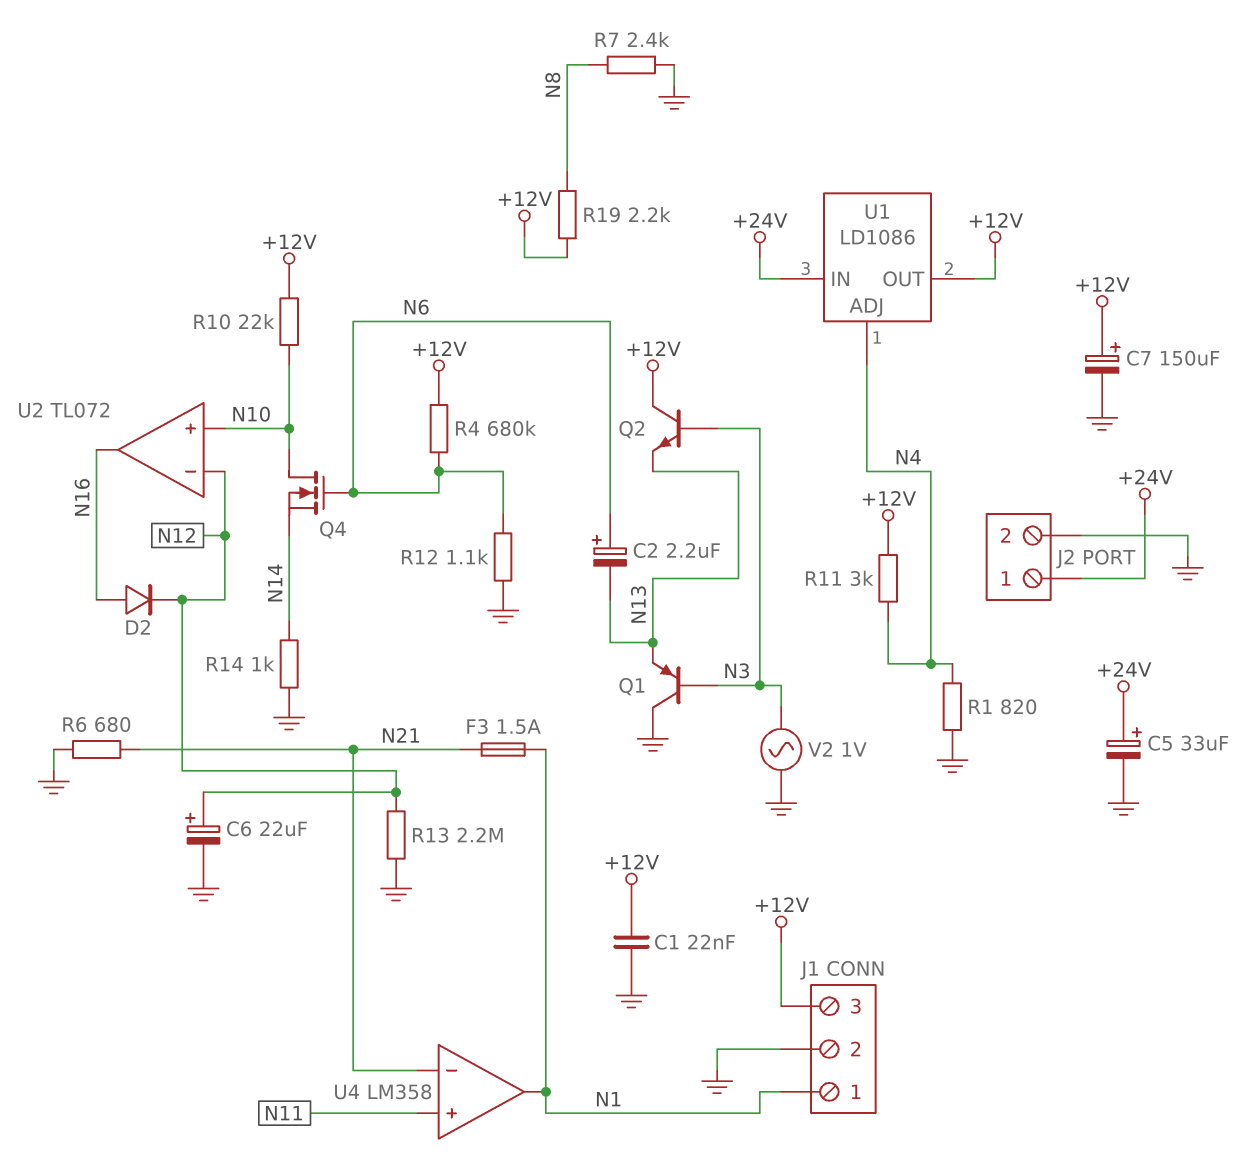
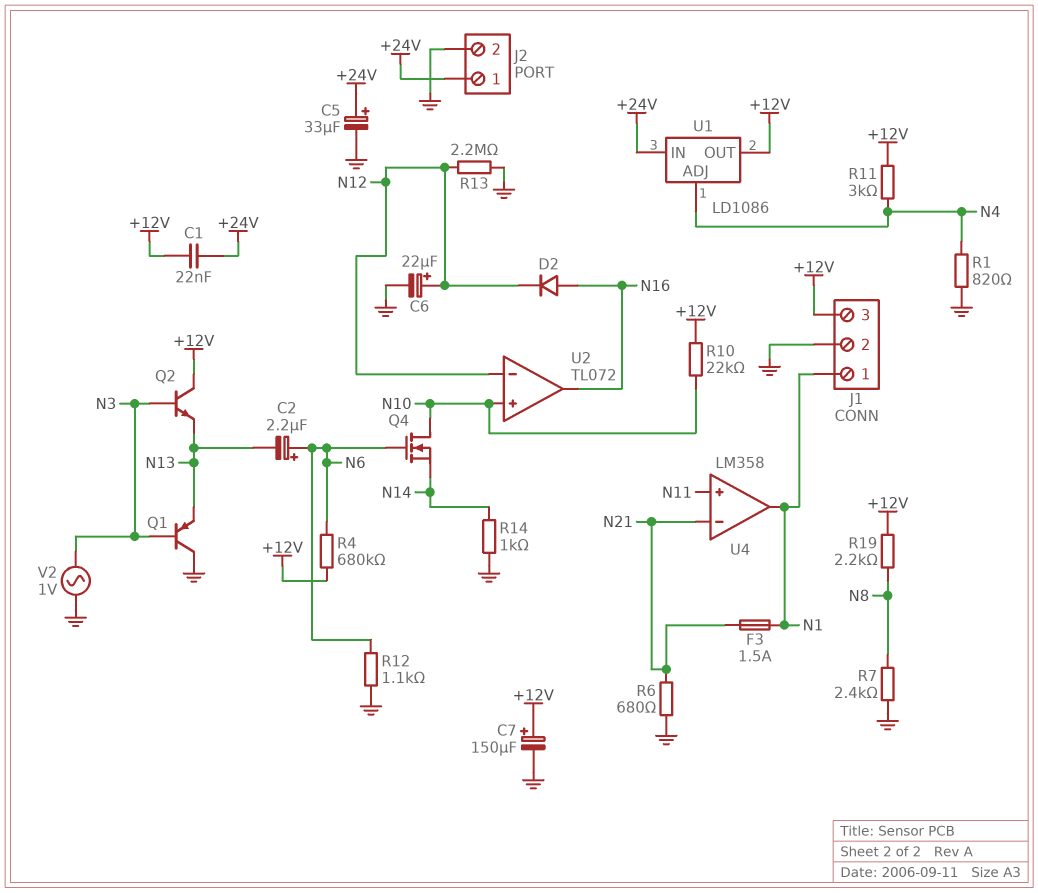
C1: 22nF (+12V, GND) -> 22nF (+12V, +24V)

